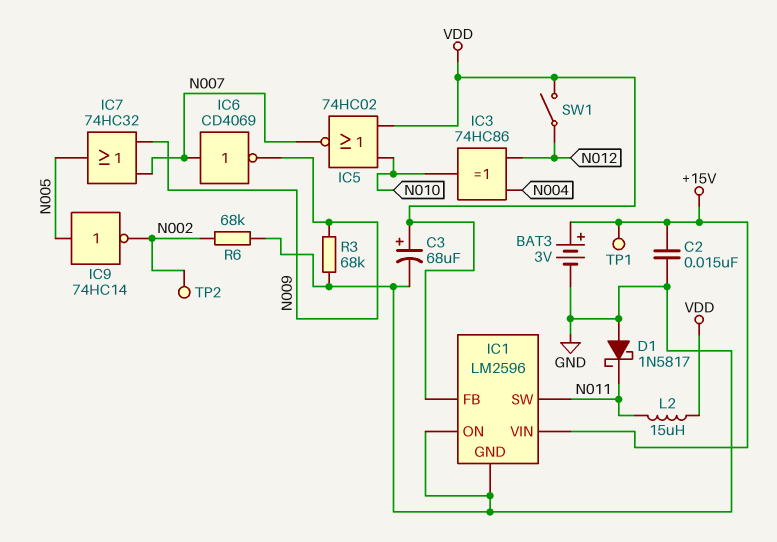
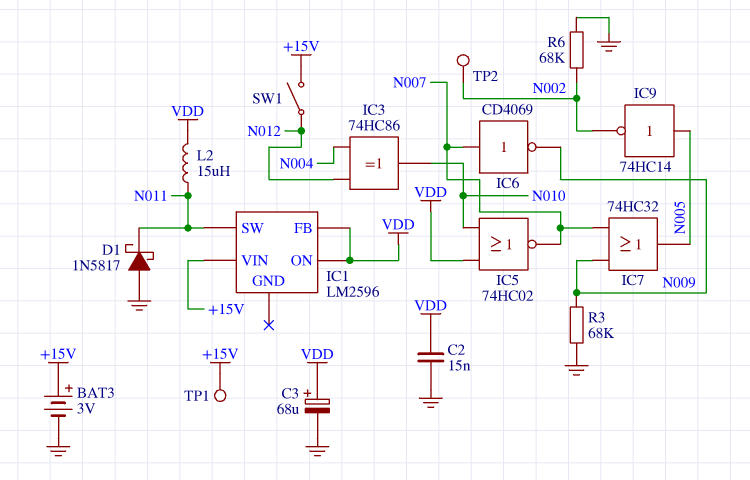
C2: 15nF (+15V, GND) -> 15nF (GND, VDD)
IC1 pin GND: GND -> none
IC1 pin ON: GND -> VDD
SW1: switch (N012, VDD) -> switch (+15V, N012)

